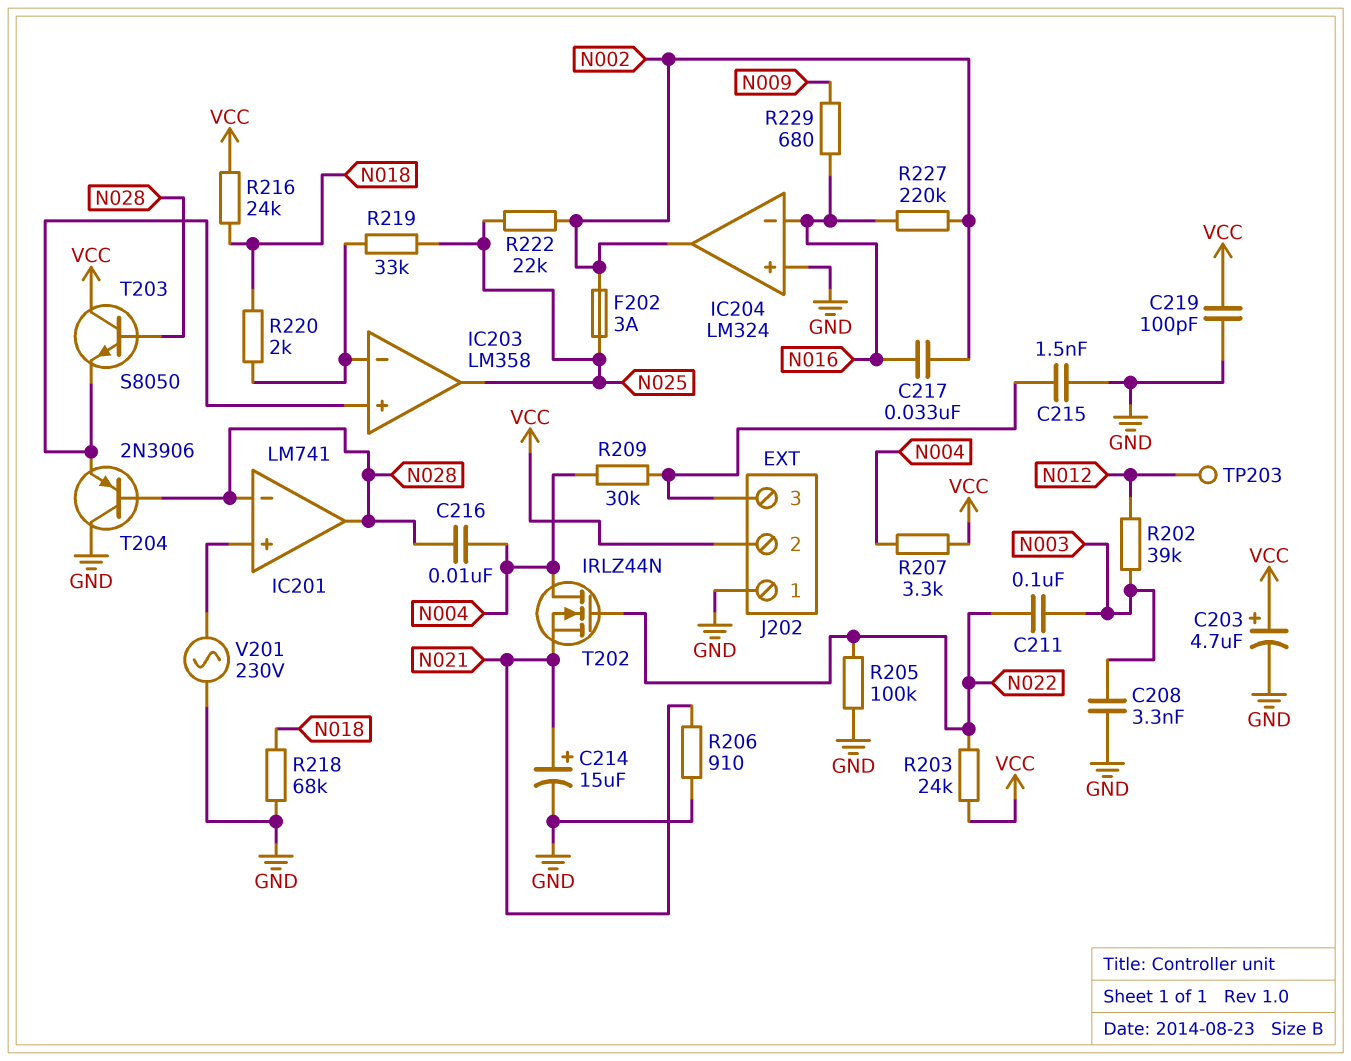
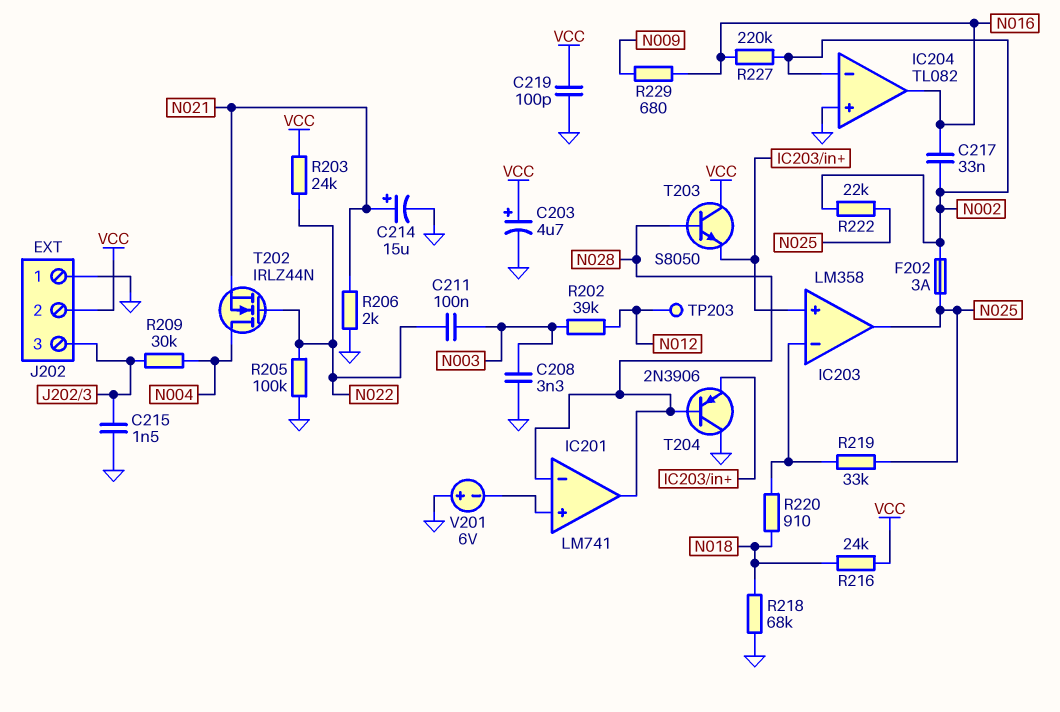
C216: 10nF (N004, N028) -> none
IC204: LM324 -> TL082
IC204 pin in-: N016 -> N002
IC204 pin out: N002 -> N016
R206: 910 (GND, N021) -> 2k (GND, N021)
R207: 3.3k (N004, VCC) -> none
R220: 2k (IC203/in-, N018) -> 910 (IC203/in-, N018)
V201: AC 230V (GND, IC201/in+) -> 6V (plus GND, minus IC201/in+)

